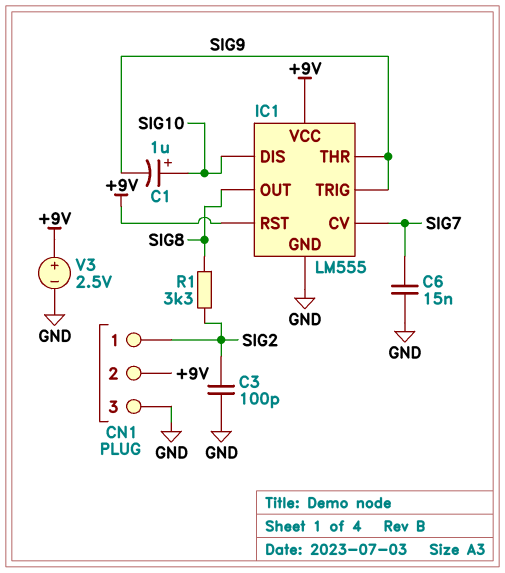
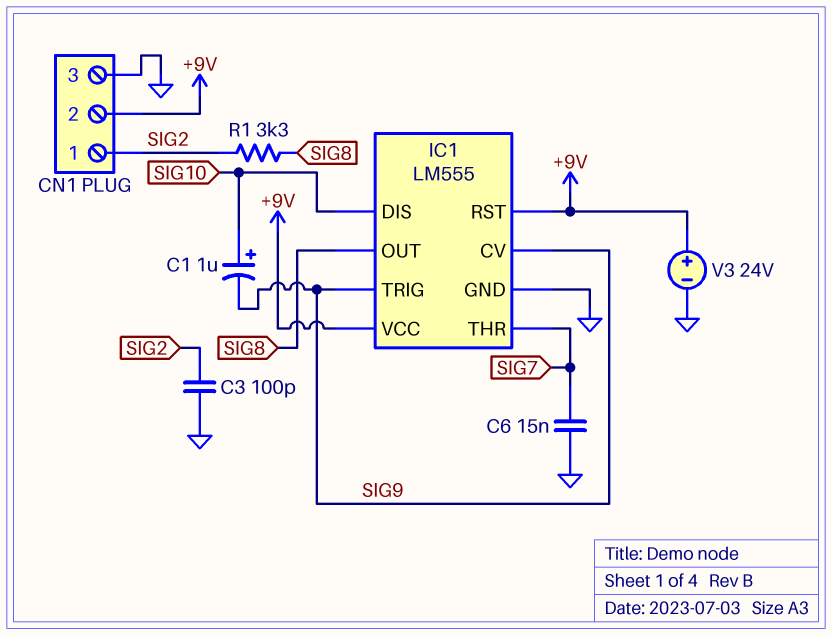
IC1 pin CV: SIG7 -> SIG9
IC1 pin THR: SIG9 -> SIG7
V3: 2.5V (plus +9V, minus GND) -> 24V (plus +9V, minus GND)

